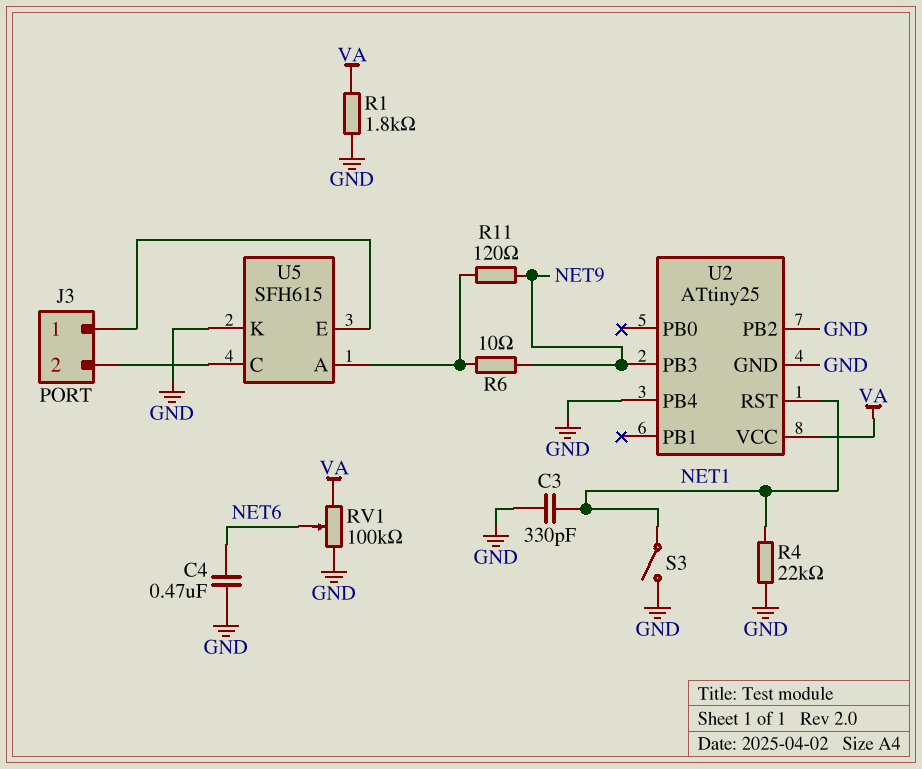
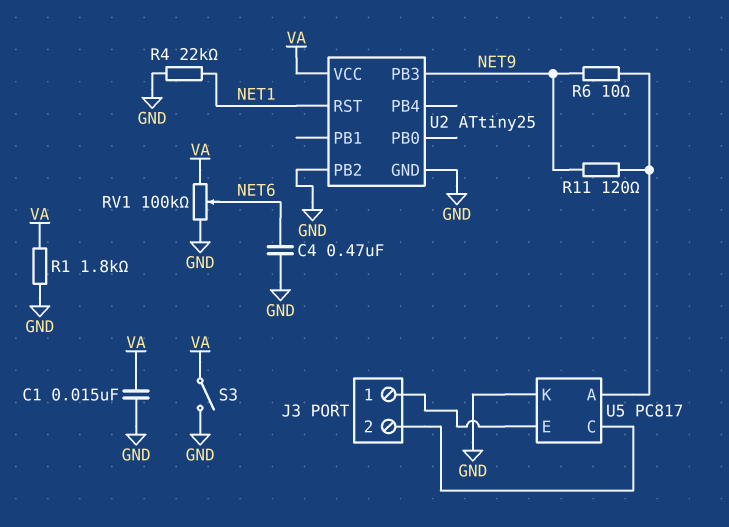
C1: none -> 15nF (GND, VA)
C3: 330pF (GND, NET1) -> none
S3: switch (GND, NET1) -> switch (GND, VA)
U2 pin PB4: GND -> none
U5: SFH615 -> PC817

